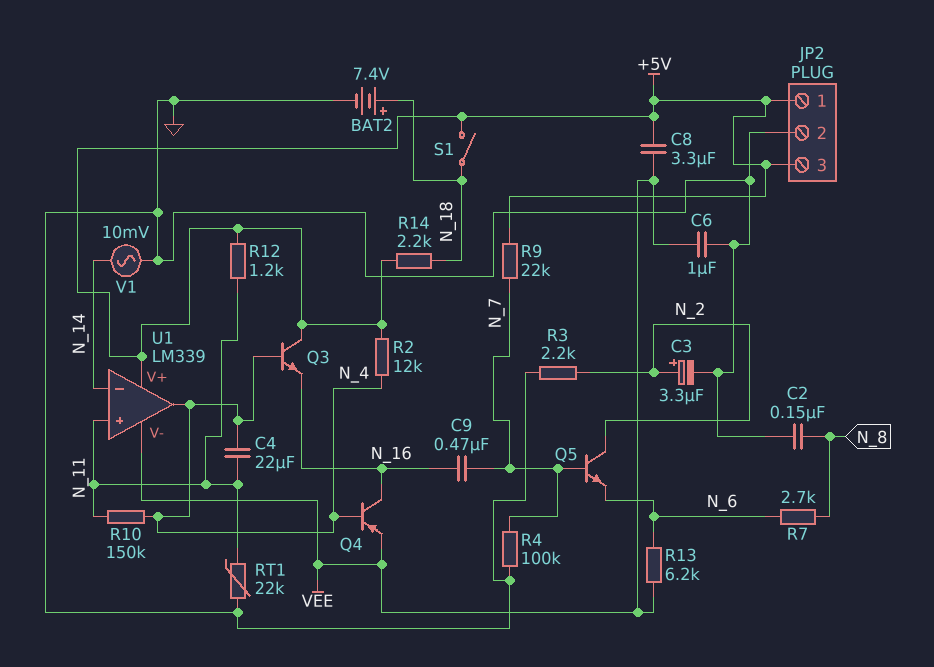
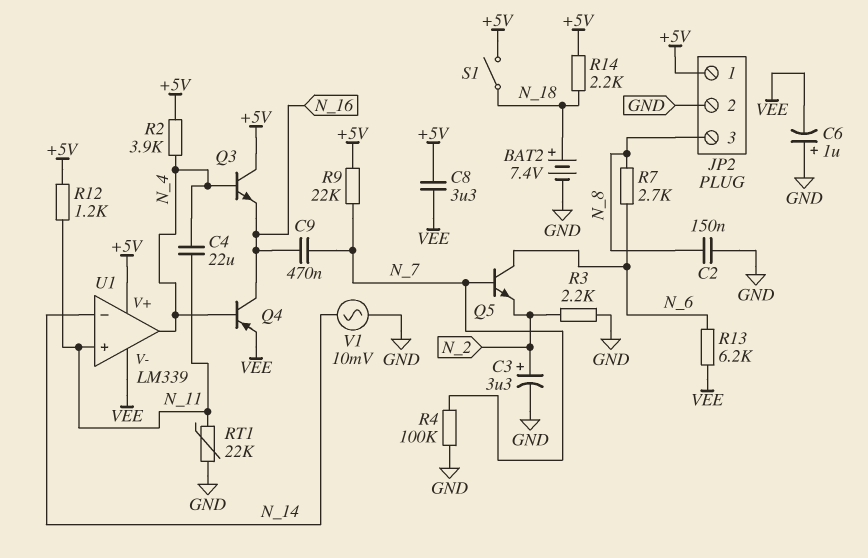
C6: 1uF (GND, VEE) -> 1uF (plus GND, minus VEE)
JP2 pin 3: +5V -> N_8
Q5: NPN (B N_7, C N_2, E N_6) -> NPN (B N_7, C N_6, E N_2)
R2: 12k (+5V, N_4) -> 3.9k (+5V, N_4)
R10: 150k (N_4, N_11) -> none

